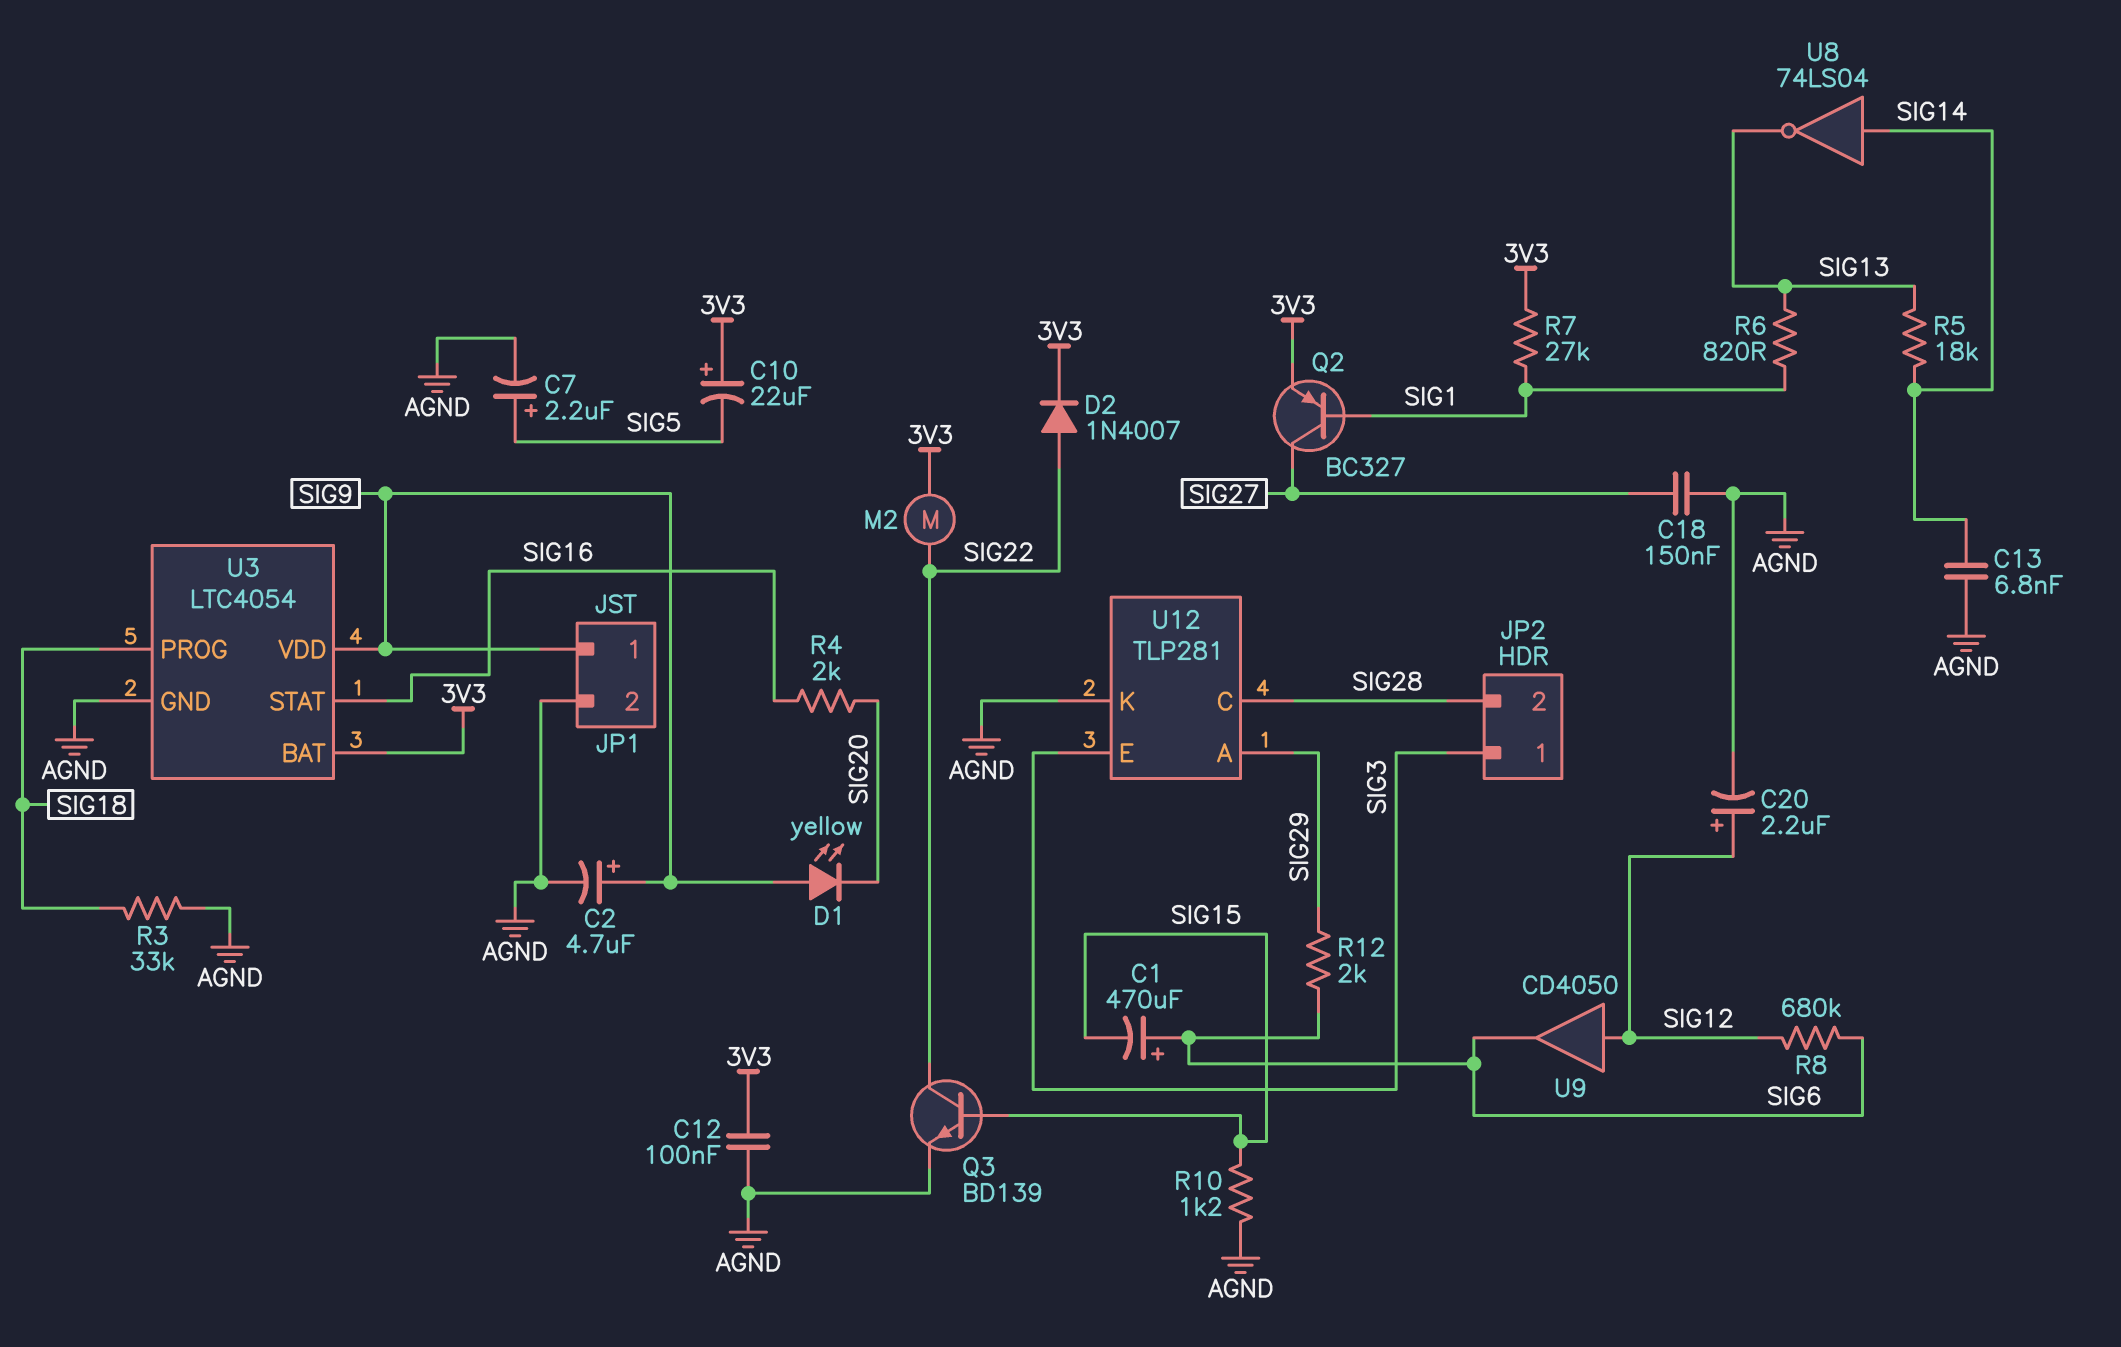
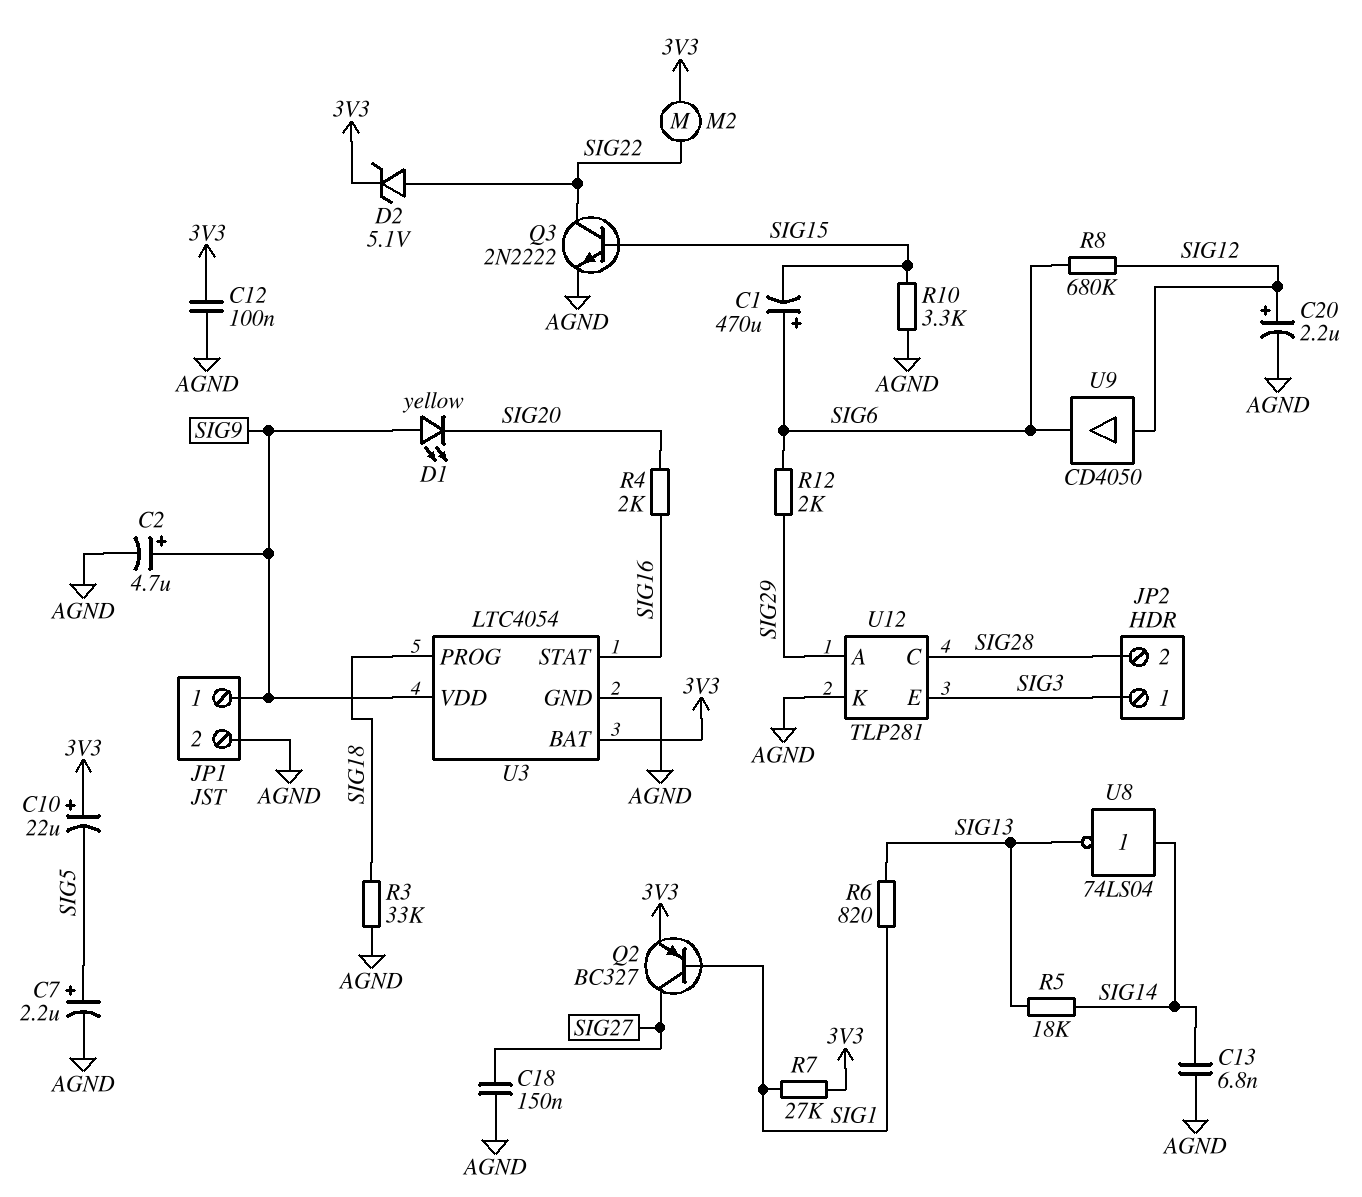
D2: diode 1N4007 (A SIG22, K 3V3) -> zener 5.1V (A SIG22, K 3V3)
Q3: NPN BD139 (B SIG15, C SIG22, E AGND) -> NPN 2N2222 (B SIG15, C SIG22, E AGND)
R10: 1.2k (AGND, SIG15) -> 3.3k (AGND, SIG15)

